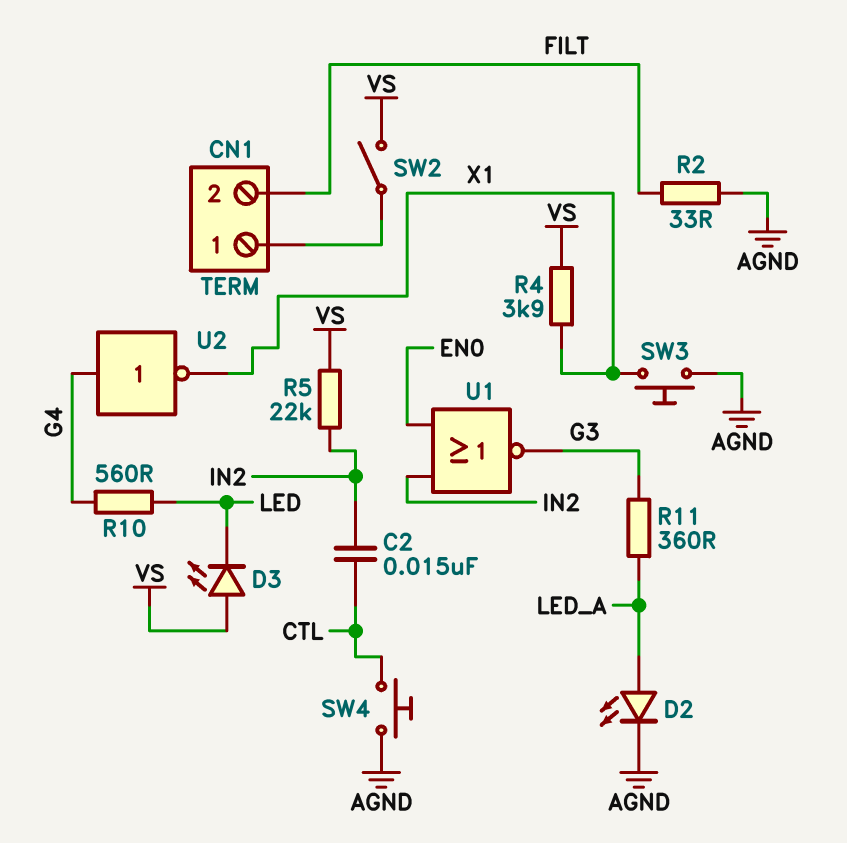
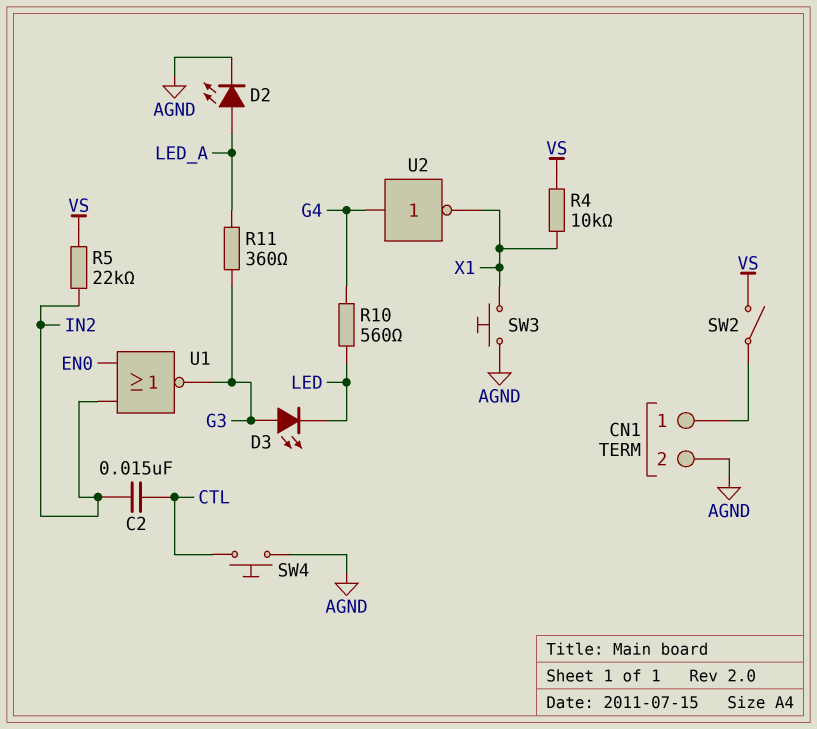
CN1 pin 2: FILT -> AGND
D3: LED (A VS, K LED) -> LED (A G3, K LED)
R2: 33 (AGND, FILT) -> none
R4: 3.9k (VS, X1) -> 10k (VS, X1)

